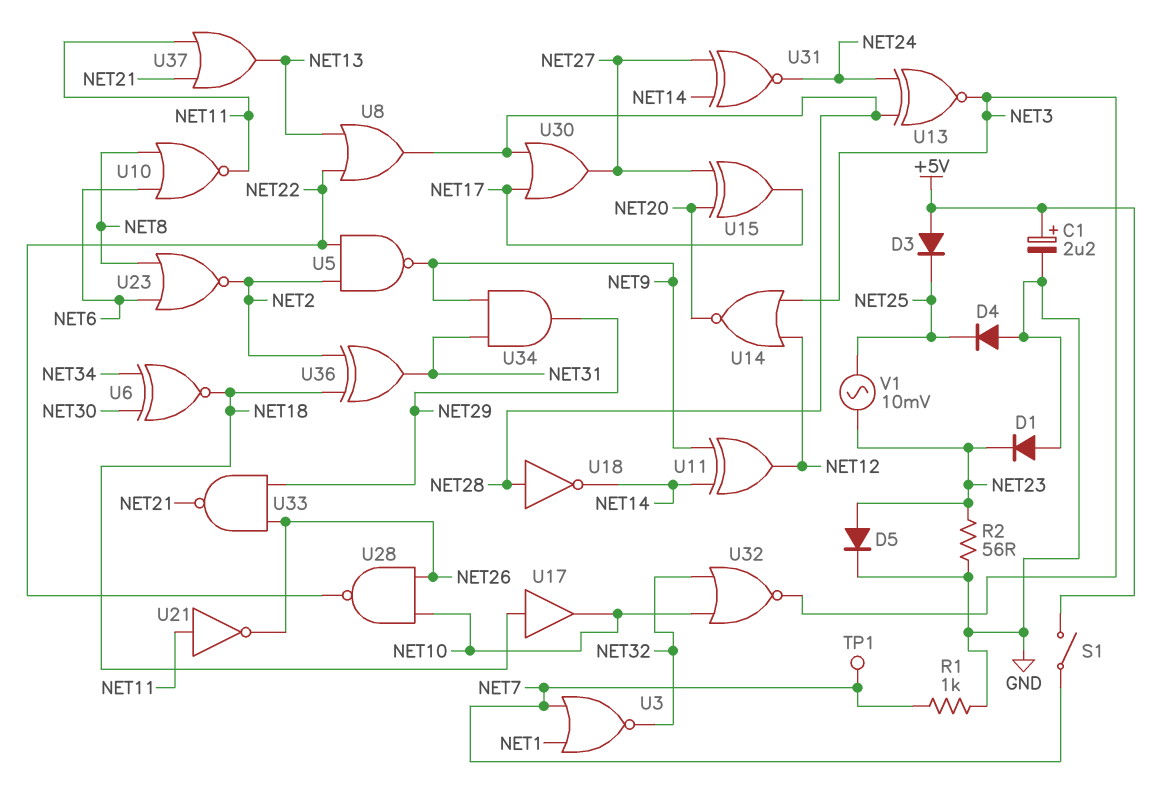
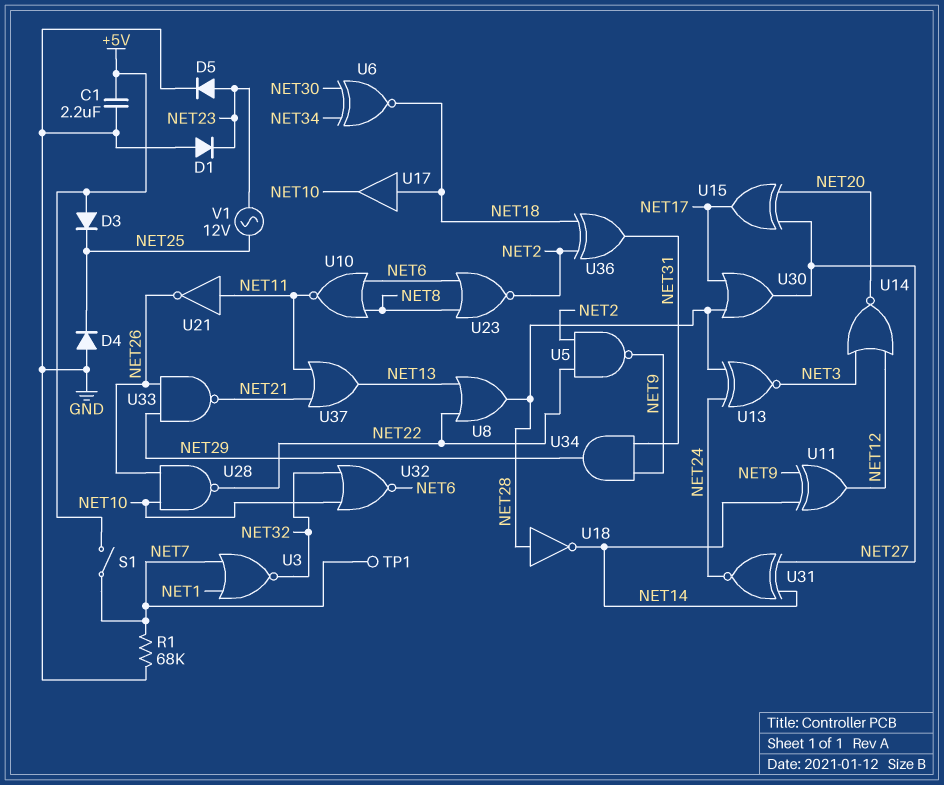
C1: 2.2uF (plus +5V, minus GND) -> 2.2uF (+5V, GND)
R1: 1k (GND, NET7) -> 68k (GND, NET7)
R2: 56 (GND, NET23) -> none
U32: NOR (in NET10, in NET32, out NET3) -> NOR (in NET10, in NET32, out NET6)
V1: AC 10mV (NET23, NET25) -> AC 12V (NET23, NET25)

